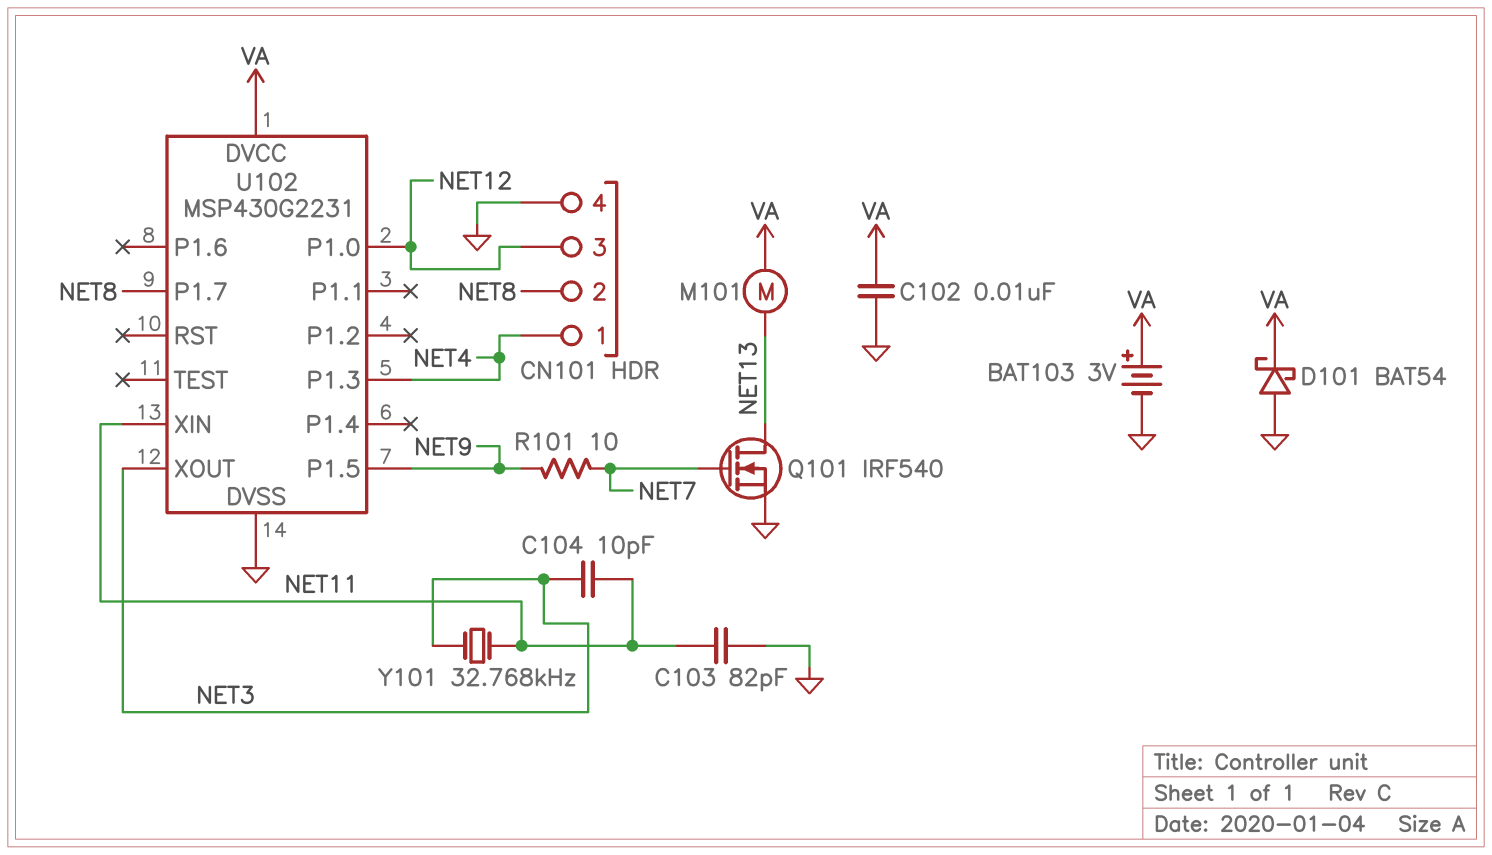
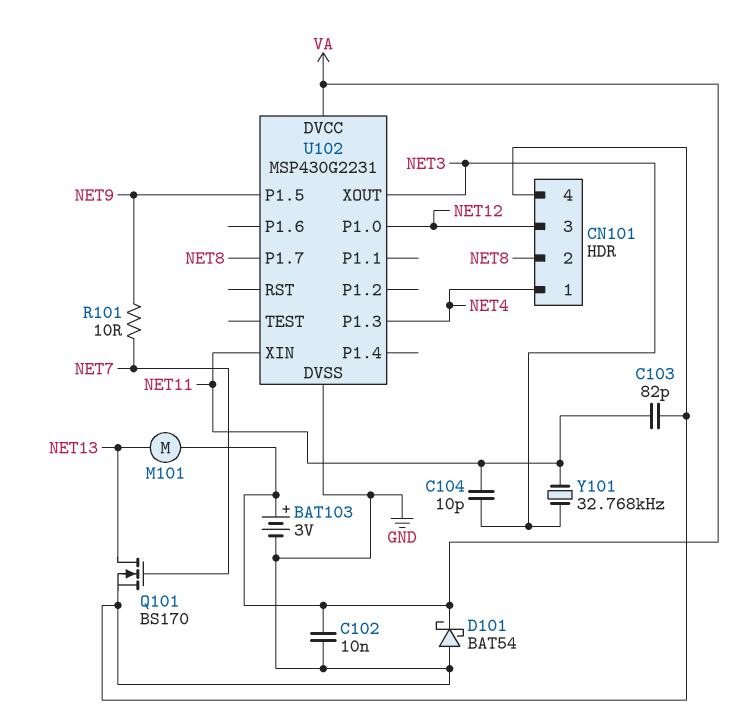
Q101: NMOS IRF540 (G NET7, D NET13, S GND) -> NMOS BS170 (G NET7, D NET13, S GND)

